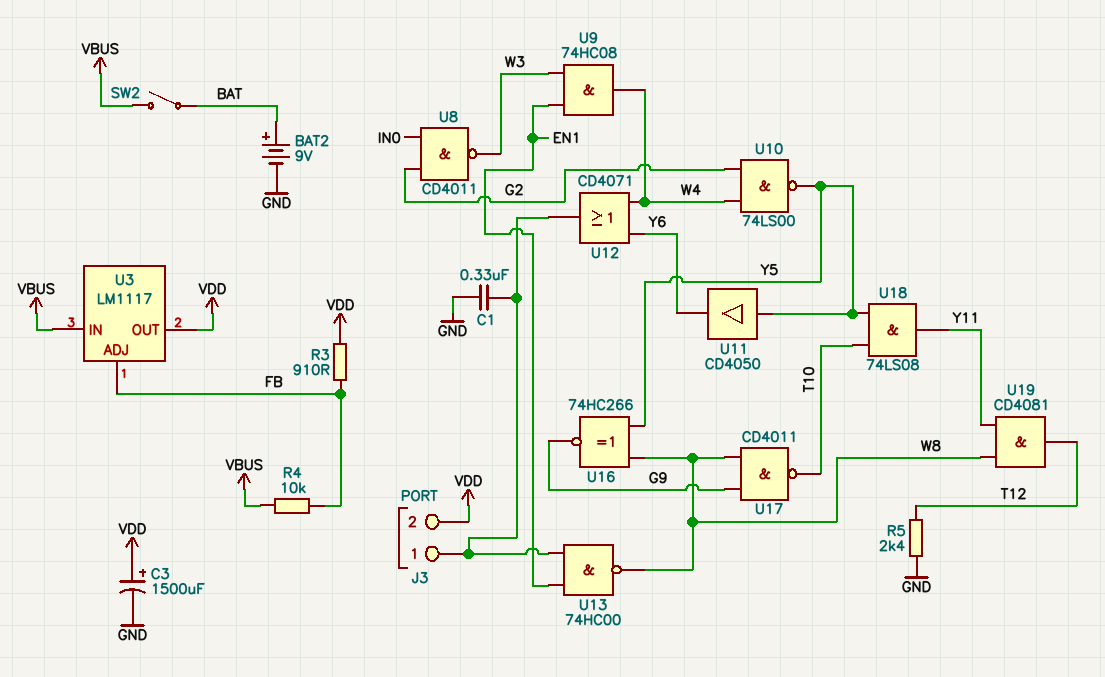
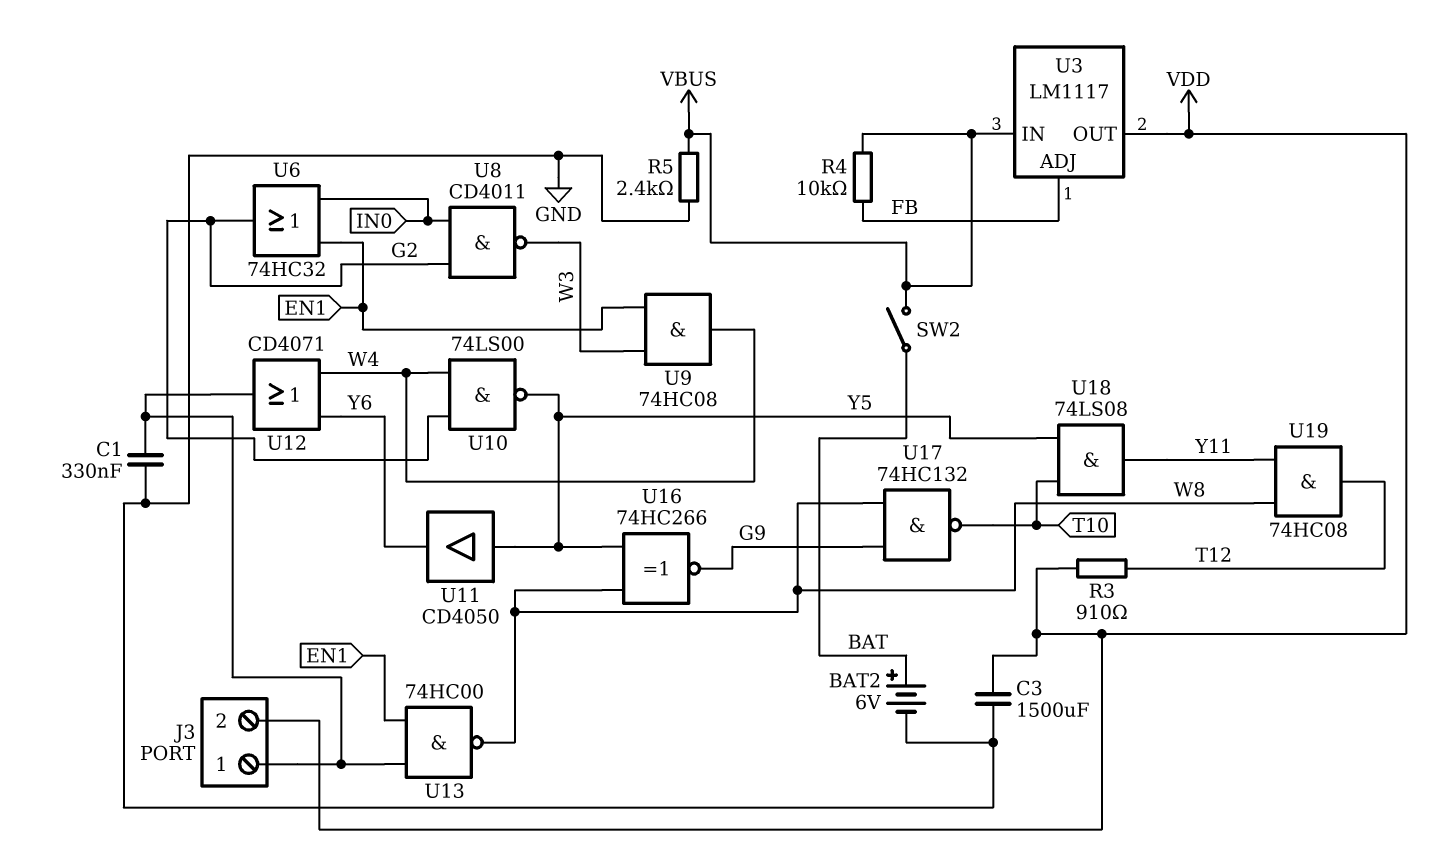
BAT2: 9V (plus BAT, minus GND) -> 6V (plus BAT, minus GND)
C3: 1500uF (plus VDD, minus GND) -> 1500uF (GND, VDD)
R3: 910 (FB, VDD) -> 910 (T12, VDD)
R5: 2.4k (GND, T12) -> 2.4k (GND, VBUS)
U6: none -> OR 74HC32 (in EN1, in IN0, out G2)
U17: NAND CD4011 (in G9, in W8, out T10) -> NAND 74HC132 (in G9, in W8, out T10)
U19: AND CD4081 (in W8, in Y11, out T12) -> AND 74HC08 (in W8, in Y11, out T12)

